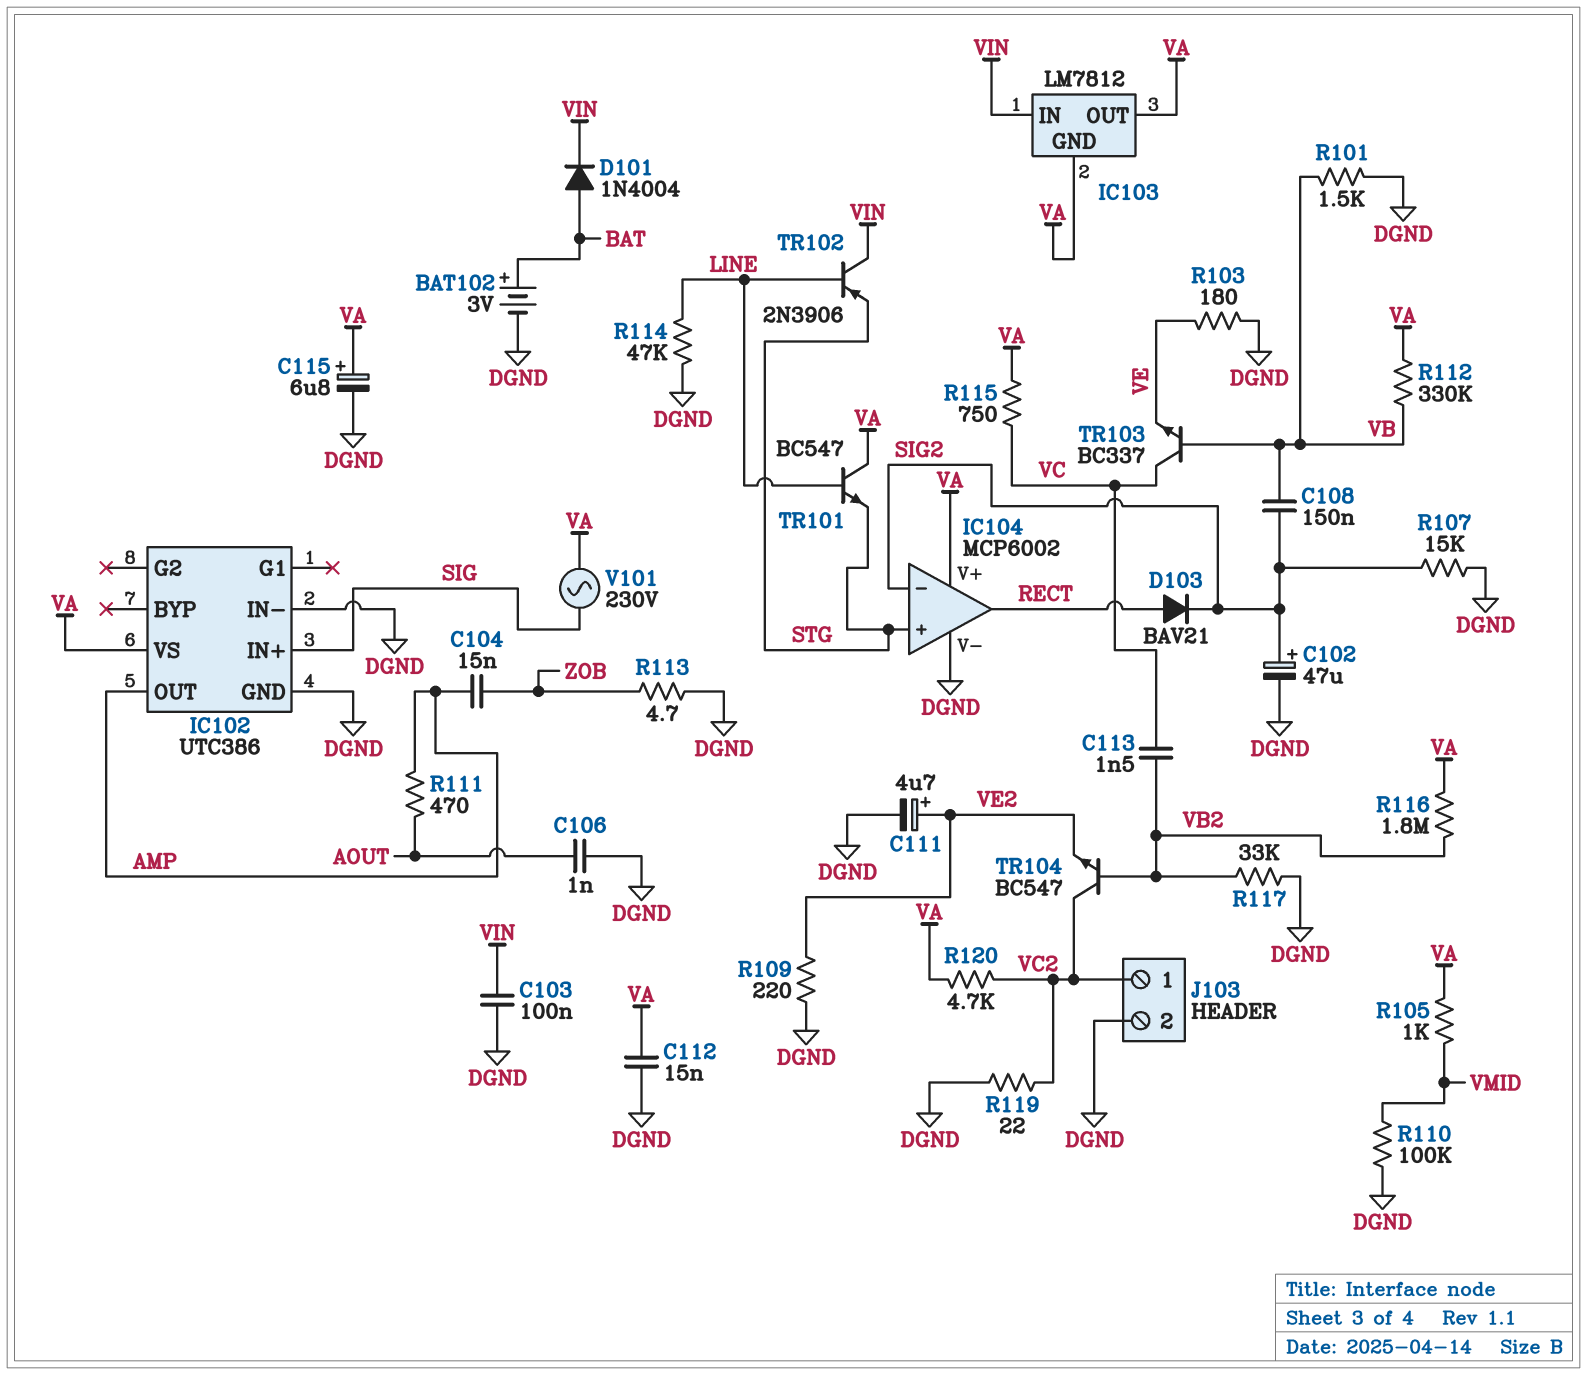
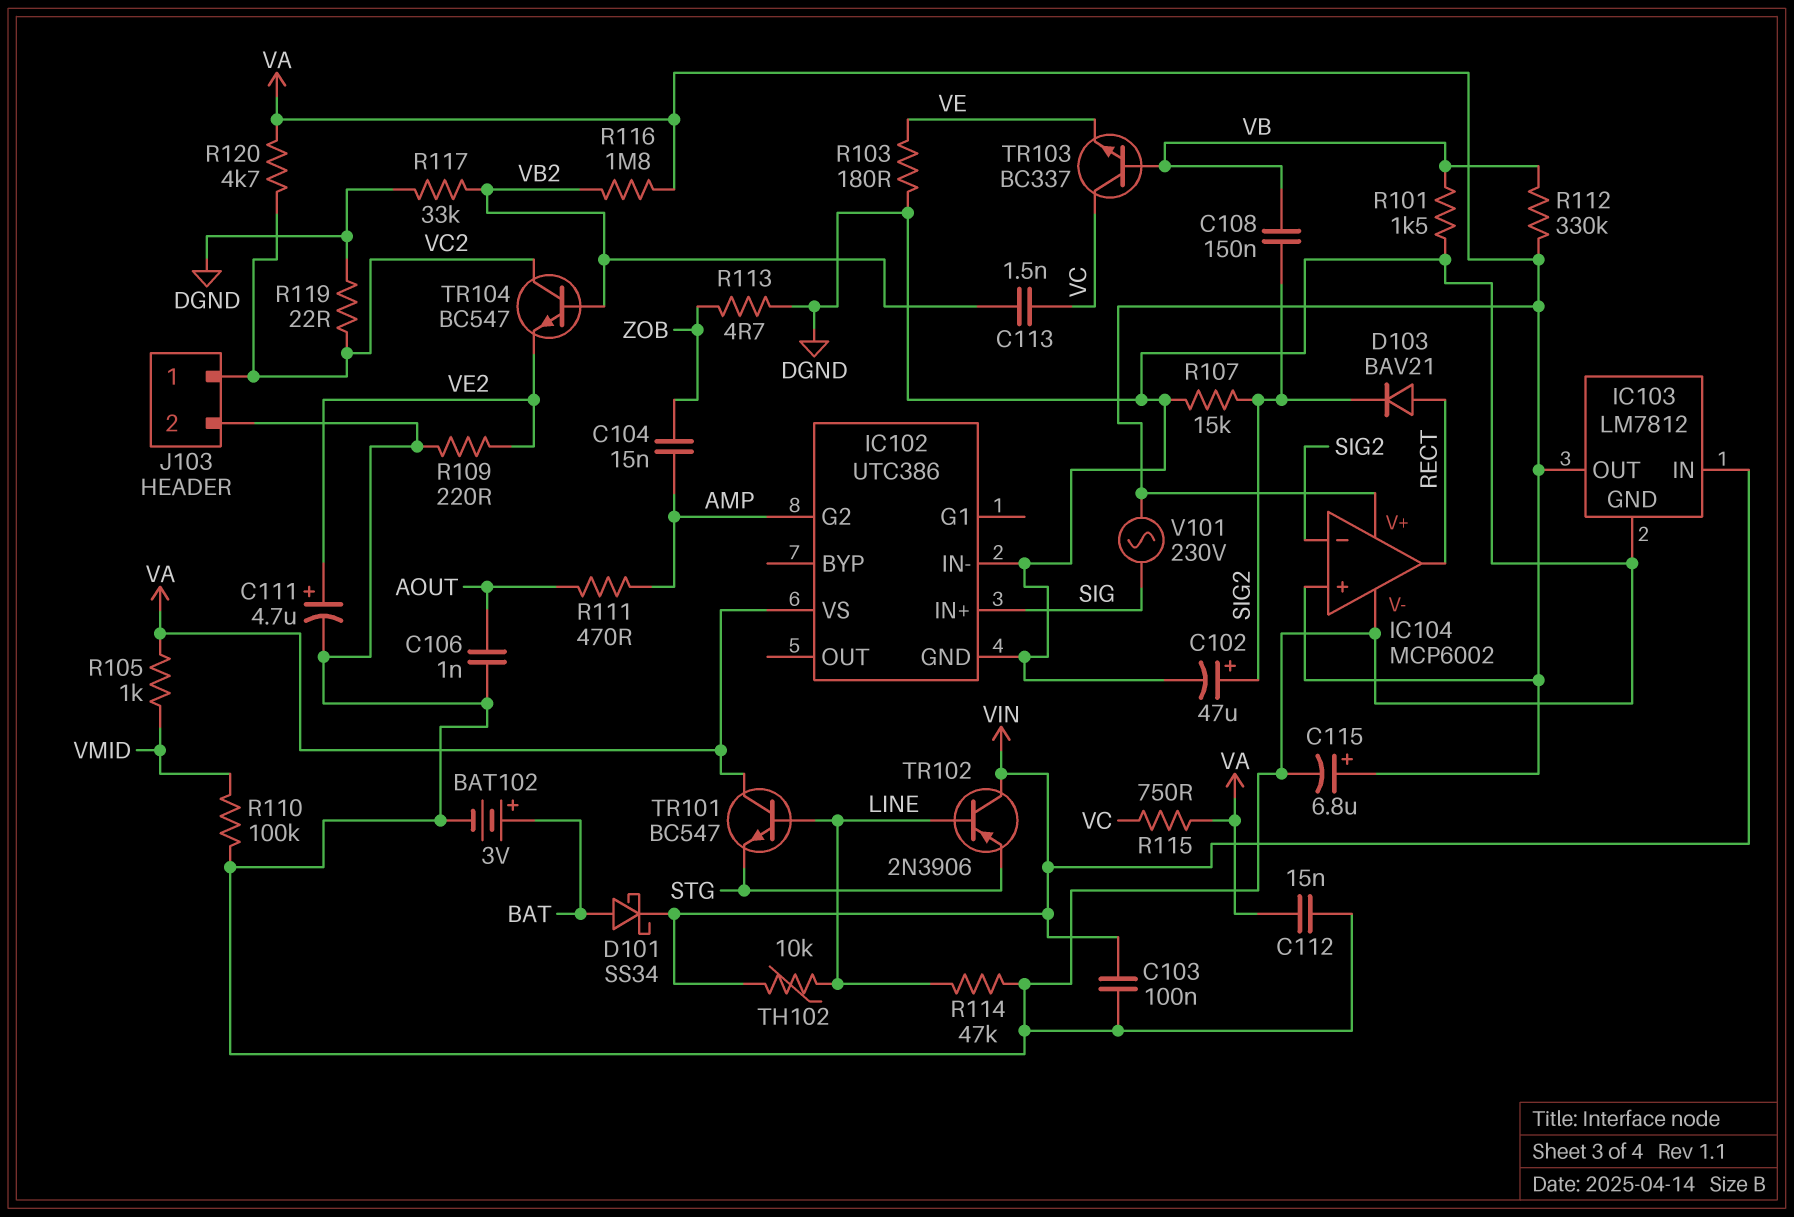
D101: diode 1N4004 (A BAT, K VIN) -> schottky SS34 (A BAT, K VIN)
IC102 pin G2: none -> AMP
IC102 pin OUT: AMP -> none
IC103 pin GND: VA -> DGND
IC104 pin in+: STG -> VA
TH102: none -> 10k (LINE, VIN)

